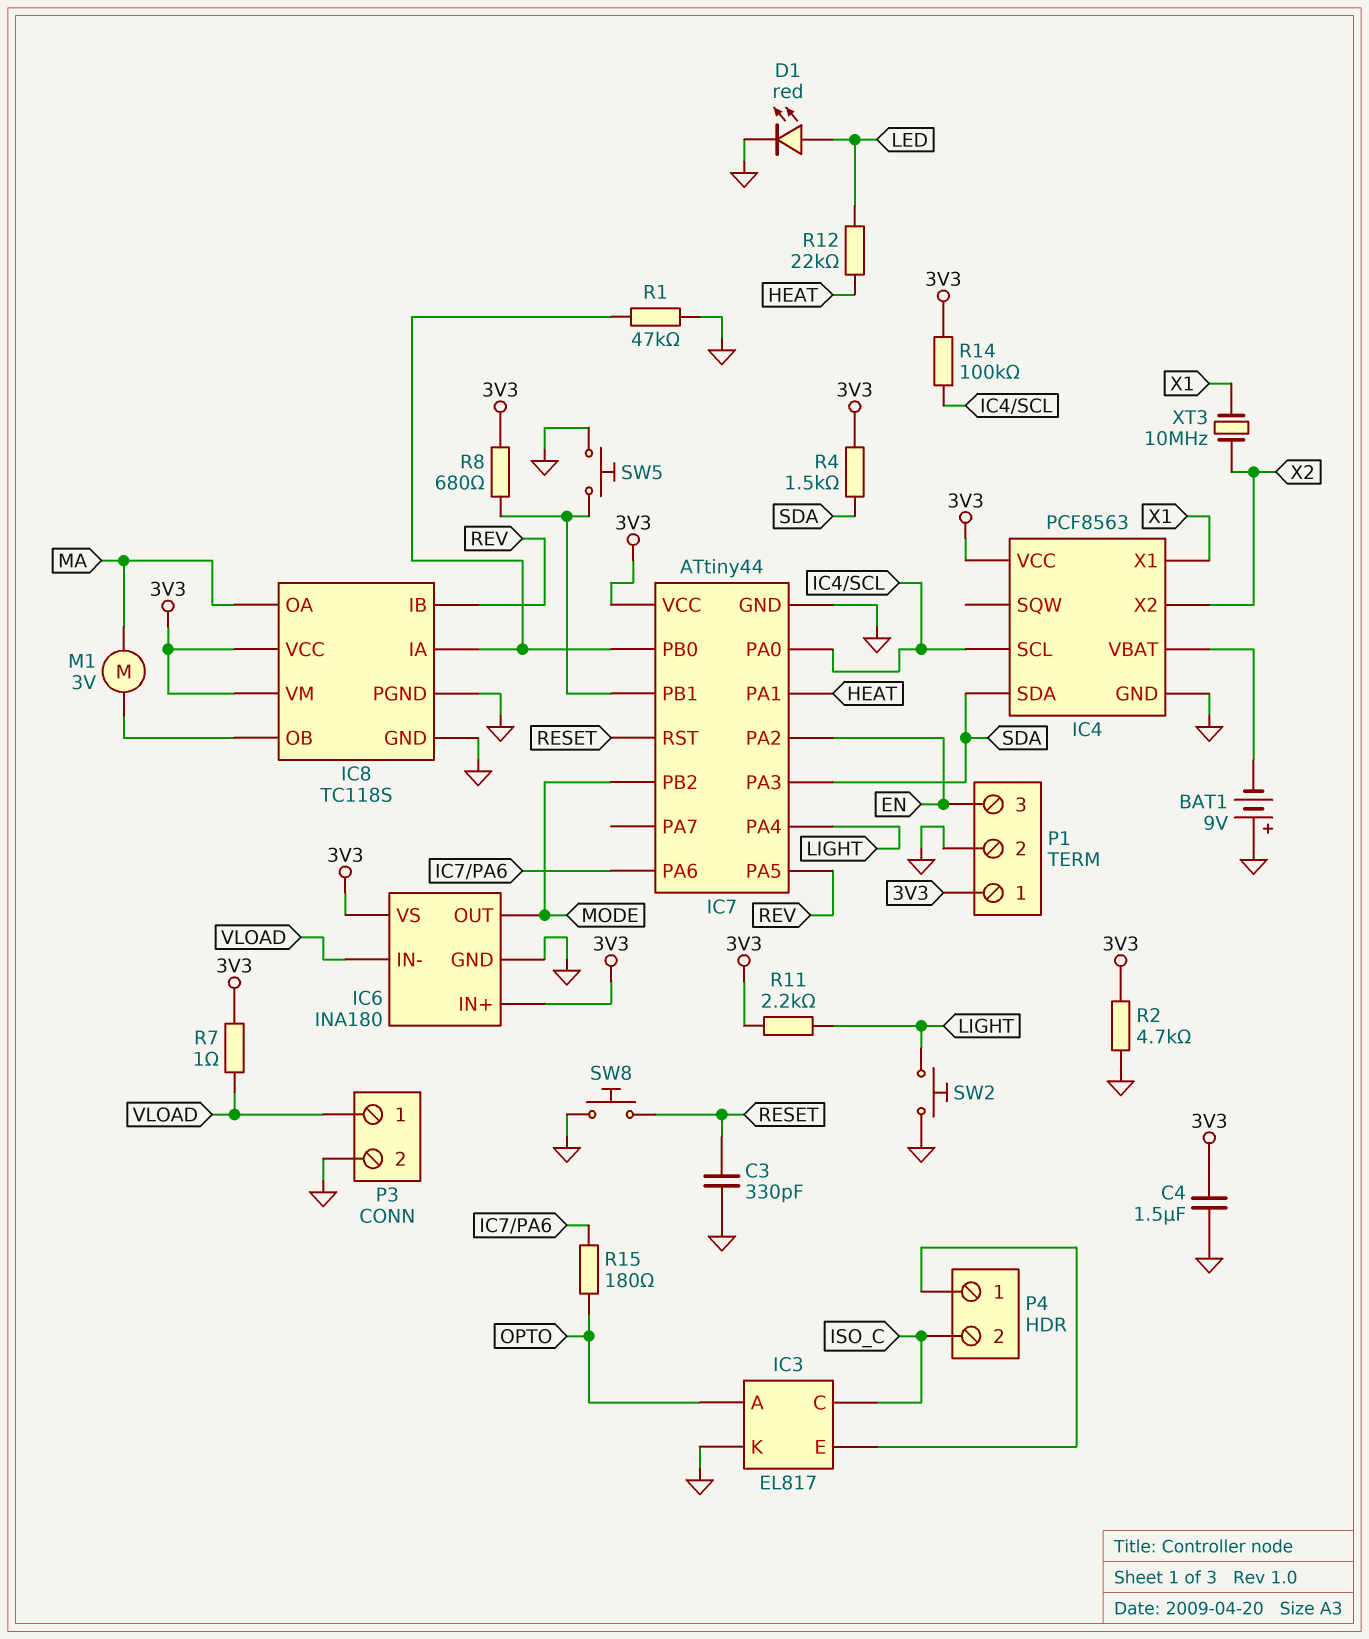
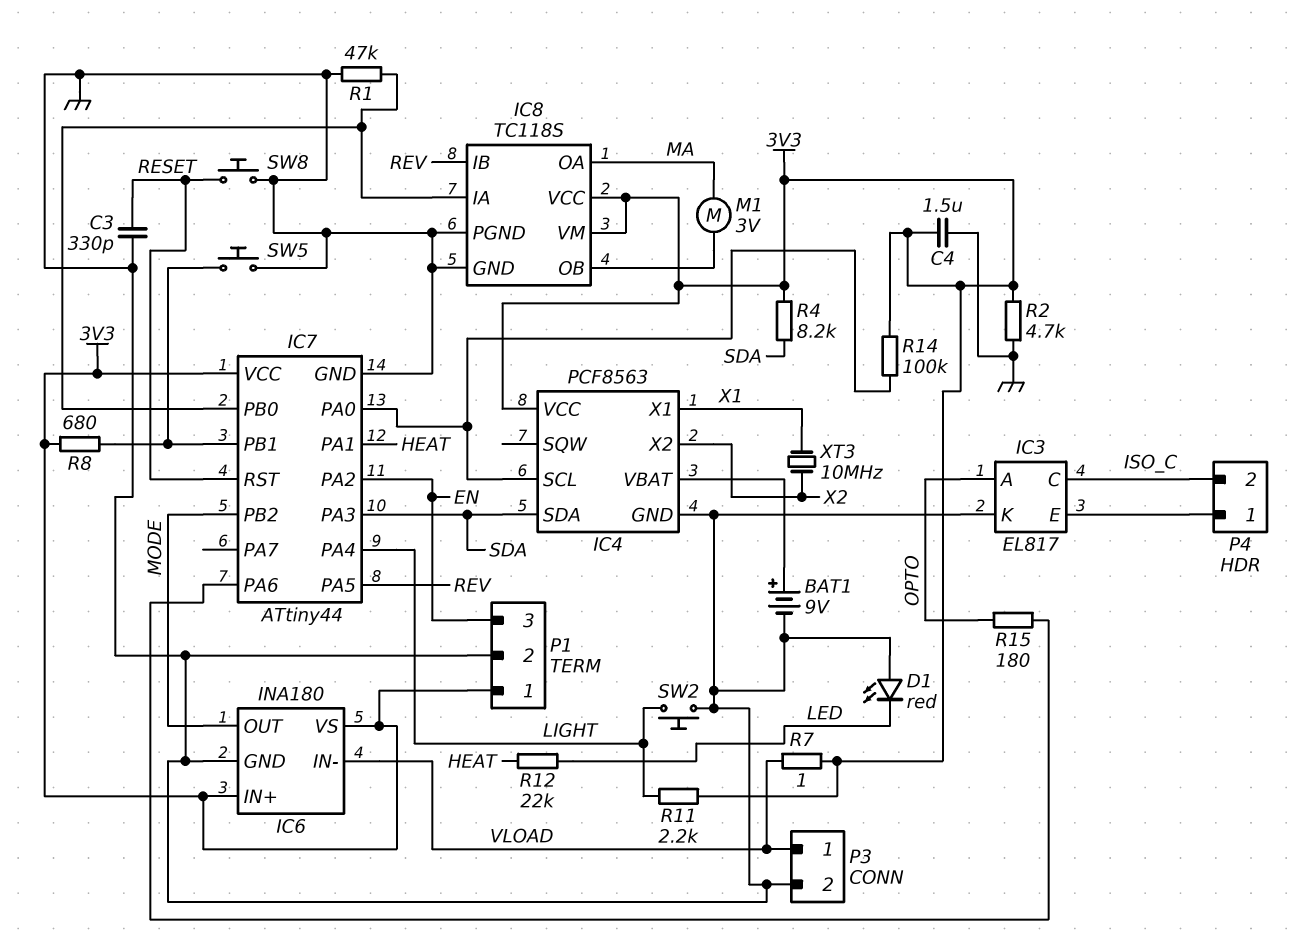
BAT1: 9V (plus GND, minus IC4/VBAT) -> 9V (plus IC4/VBAT, minus GND)
D1: LED red (A LED, K GND) -> LED red (A GND, K LED)
R4: 1.5k (3V3, SDA) -> 8.2k (3V3, SDA)

